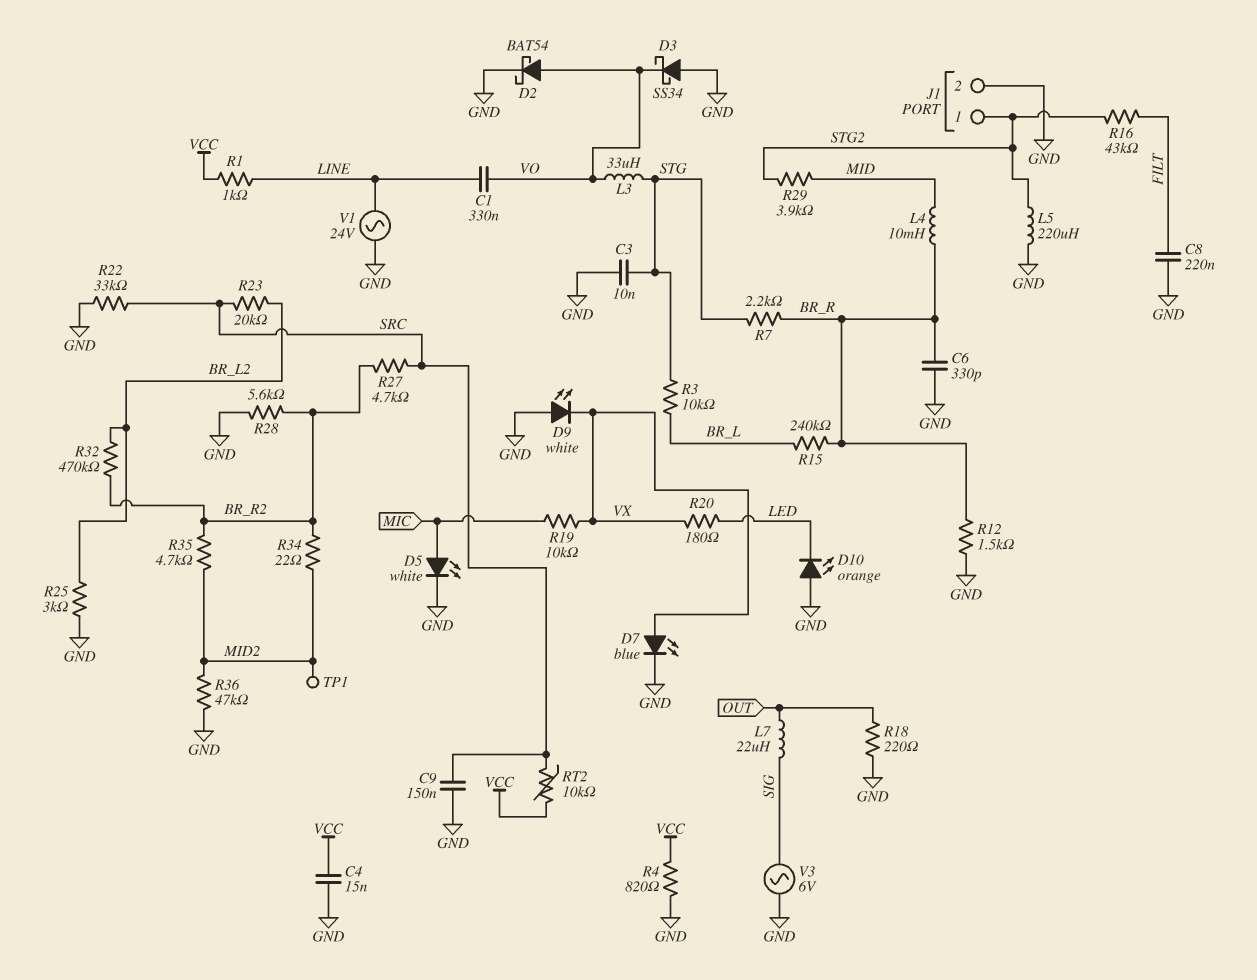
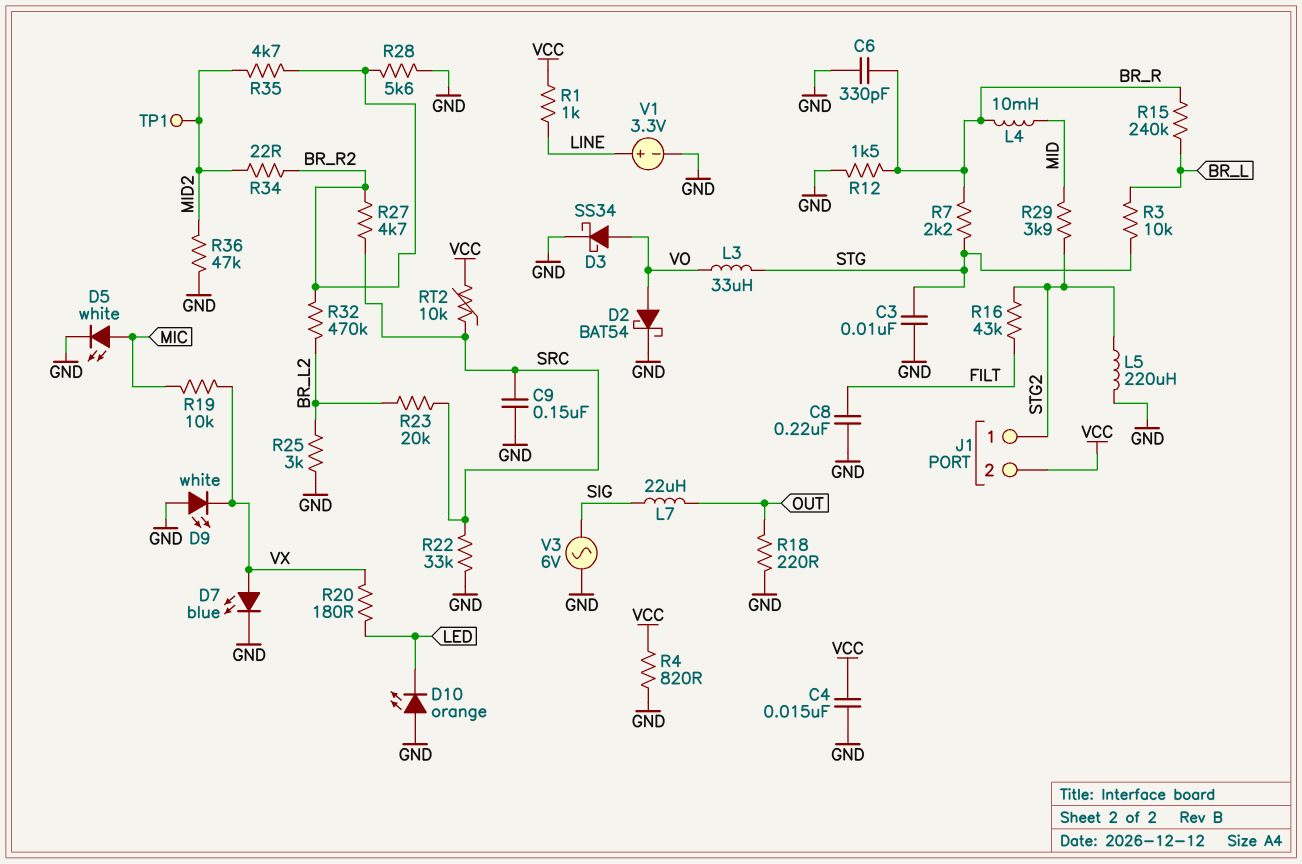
C1: 330nF (LINE, VO) -> none
D3: schottky SS34 (A GND, K VO) -> schottky SS34 (A VO, K GND)
J1 pin 2: GND -> VCC
V1: AC 24V (GND, LINE) -> 3.3V (plus LINE, minus GND)

